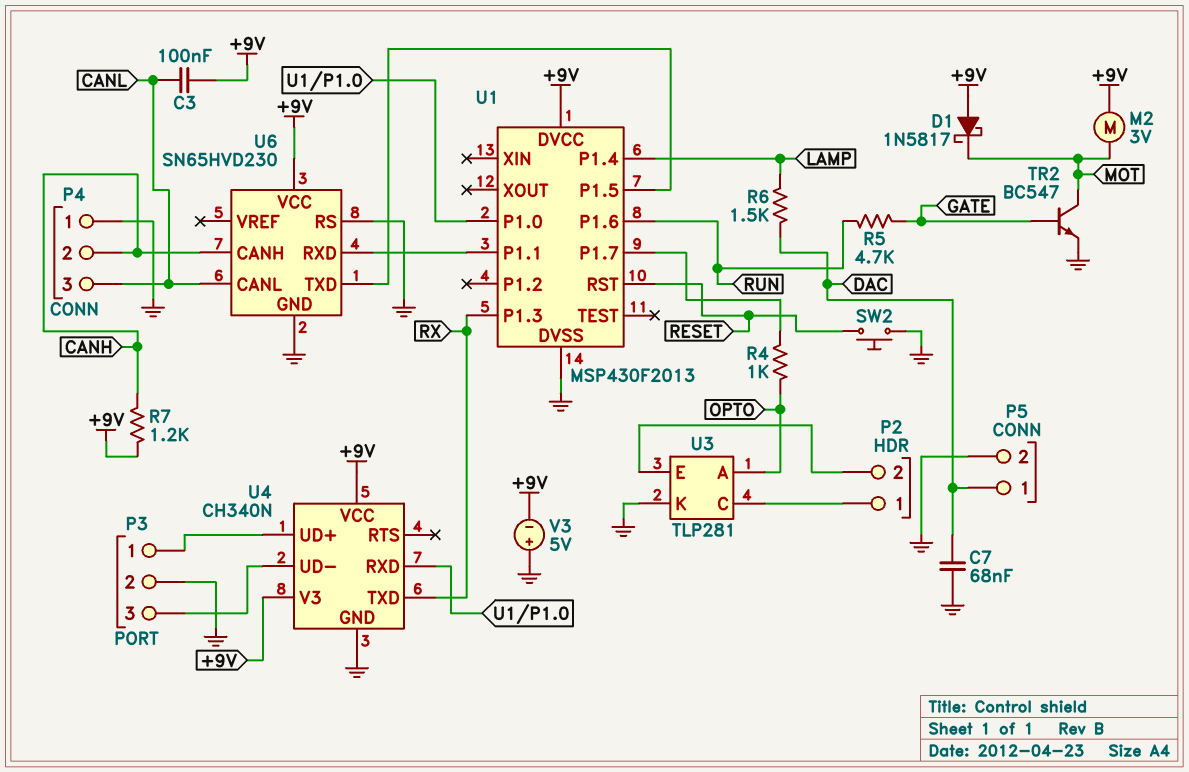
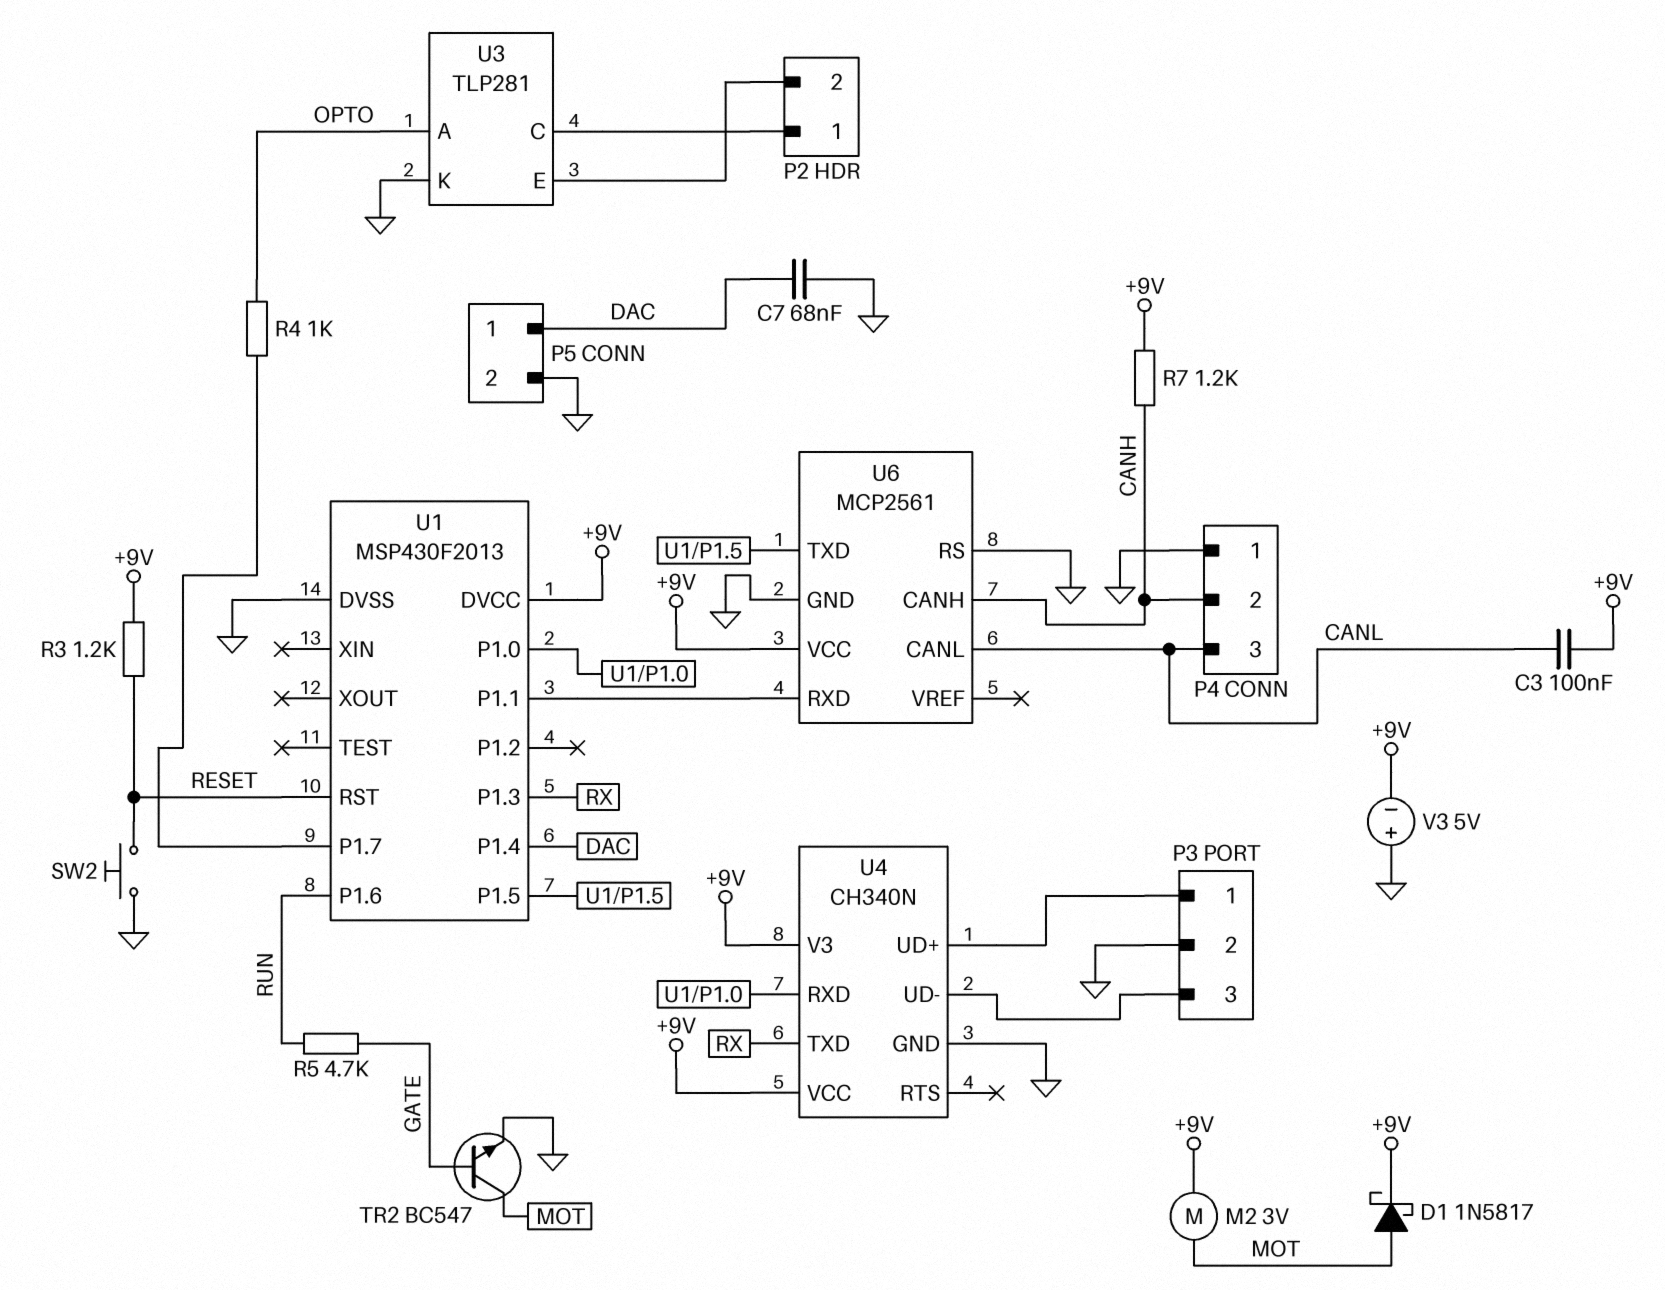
D1: schottky 1N5817 (A +9V, K MOT) -> schottky 1N5817 (A MOT, K +9V)
R3: none -> 1.2k (+9V, RESET)
R6: 1.5k (DAC, LAMP) -> none
U1 pin P1.4: LAMP -> DAC
U6: SN65HVD230 -> MCP2561

